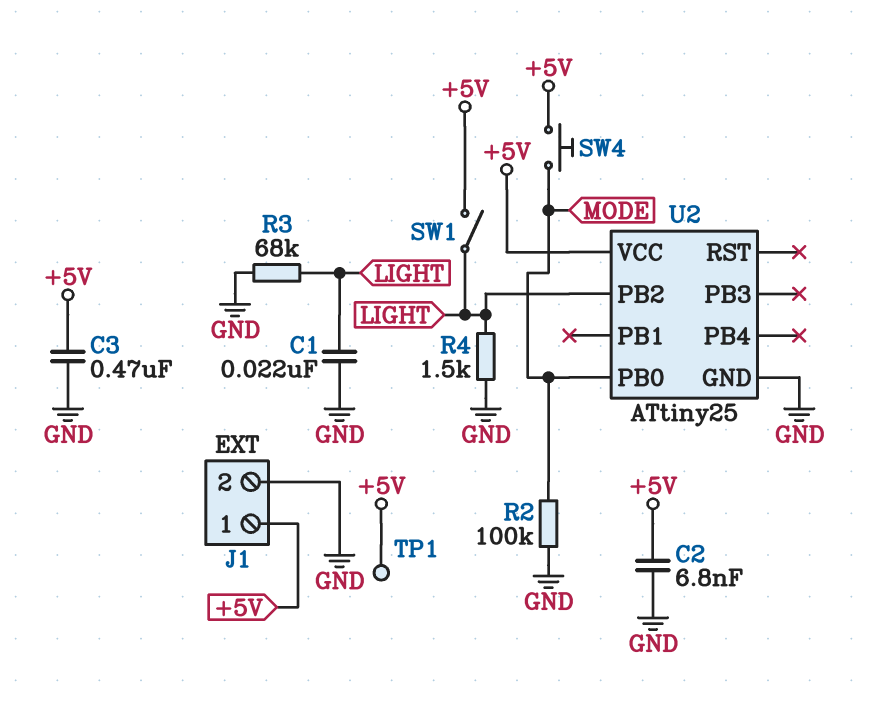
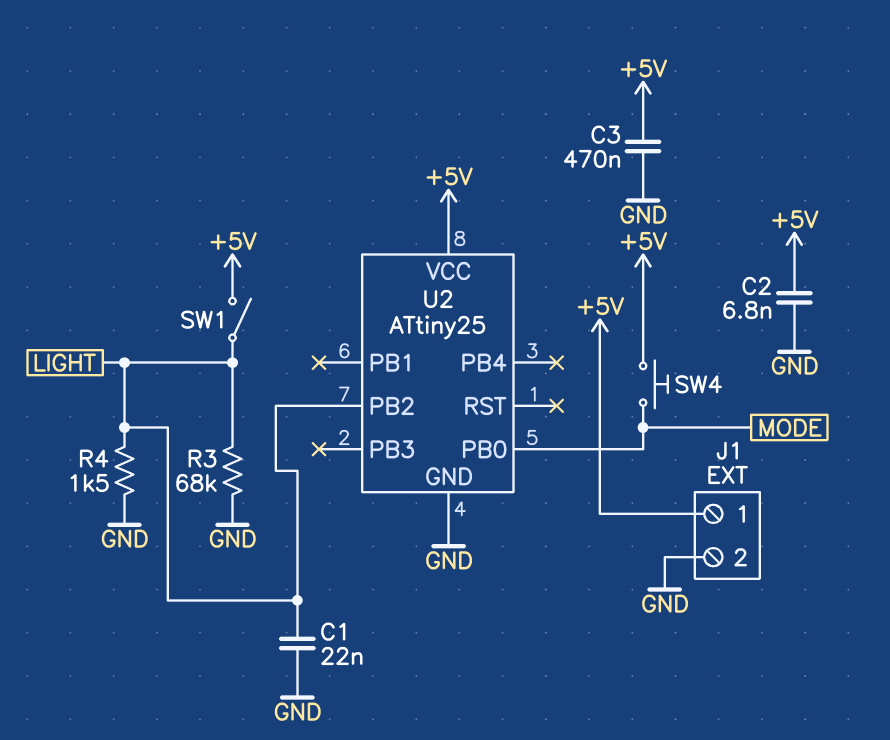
R2: 100k (GND, MODE) -> none
TP1: test point (+5V) -> none

